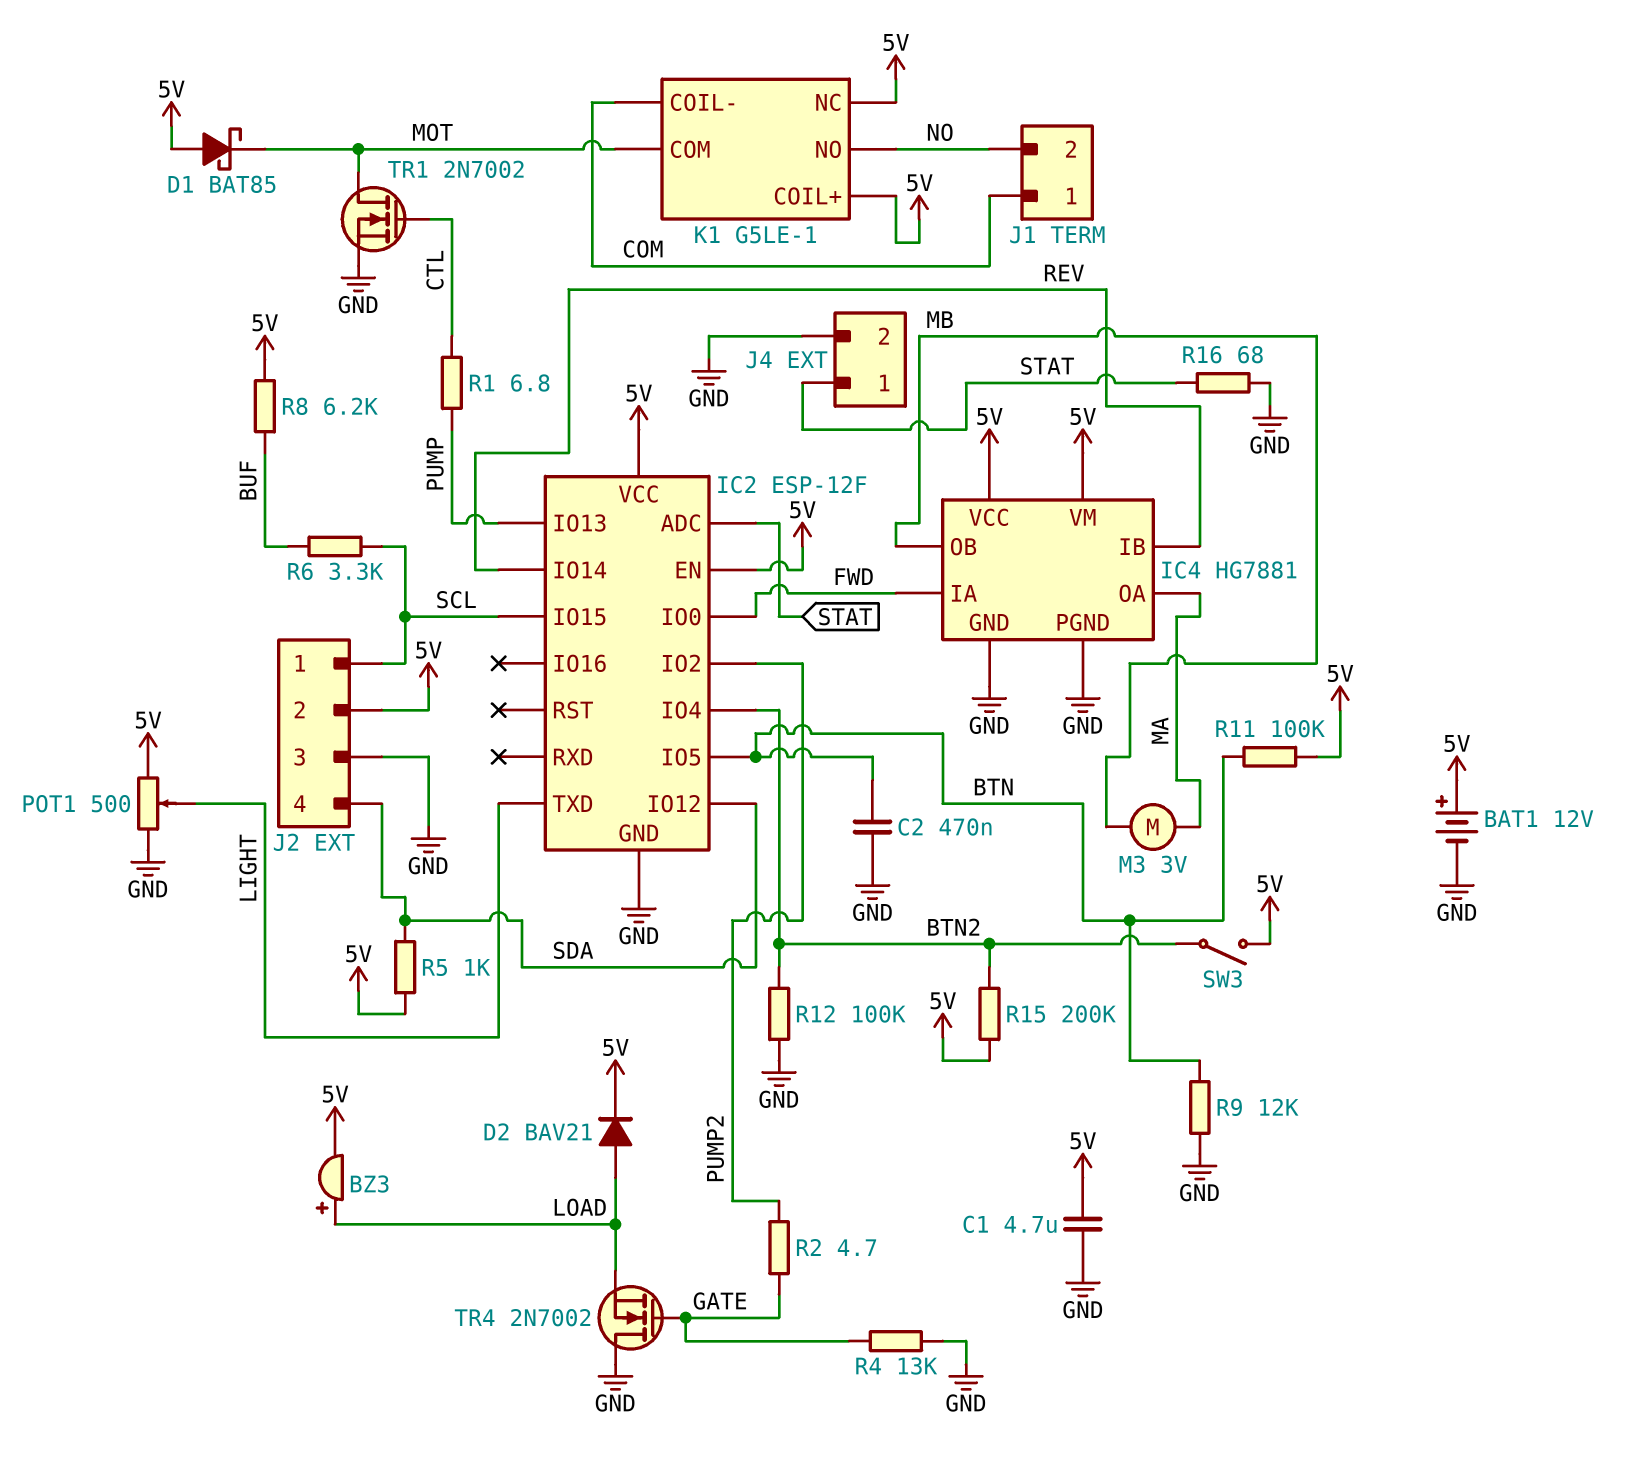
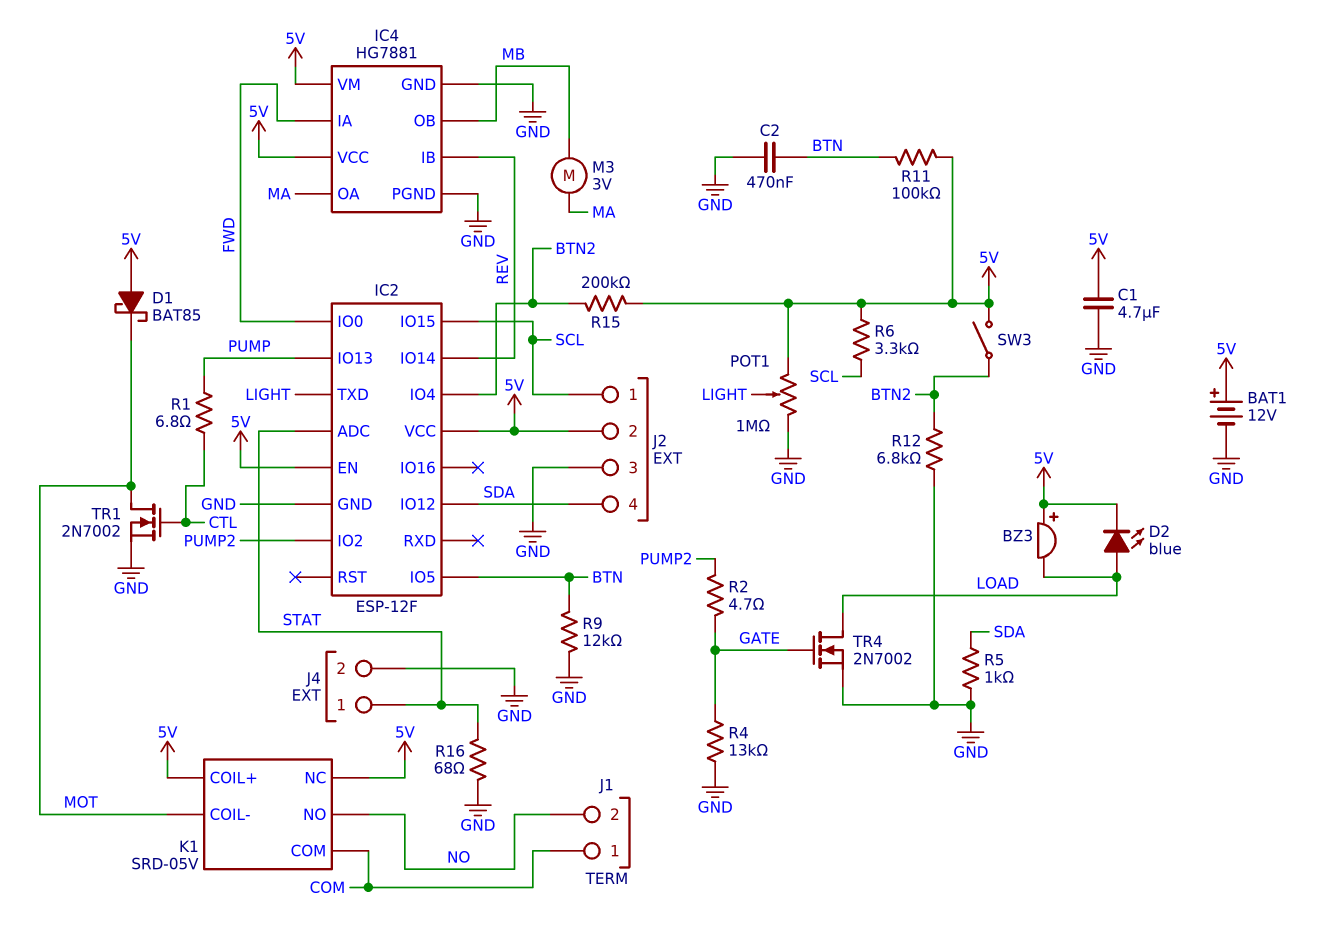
BZ3: buzzer (plus LOAD, minus 5V) -> buzzer (plus 5V, minus LOAD)
D2: diode BAV21 (A LOAD, K 5V) -> LED blue (A LOAD, K 5V)
K1: G5LE-1 -> SRD-05V
K1 pin COIL-: COM -> MOT
K1 pin COM: MOT -> COM
POT1: 500 (5V, GND, wiper LIGHT) -> 1M (5V, GND, wiper LIGHT)
R5: 1k (5V, SDA) -> 1k (GND, SDA)
R6: 3.3k (BUF, SCL) -> 3.3k (5V, SCL)
R8: 6.2k (5V, BUF) -> none
R12: 100k (BTN2, GND) -> 6.8k (BTN2, GND)
TR4: NMOS 2N7002 (G GATE, D GND, S LOAD) -> NMOS 2N7002 (G GATE, D LOAD, S GND)

